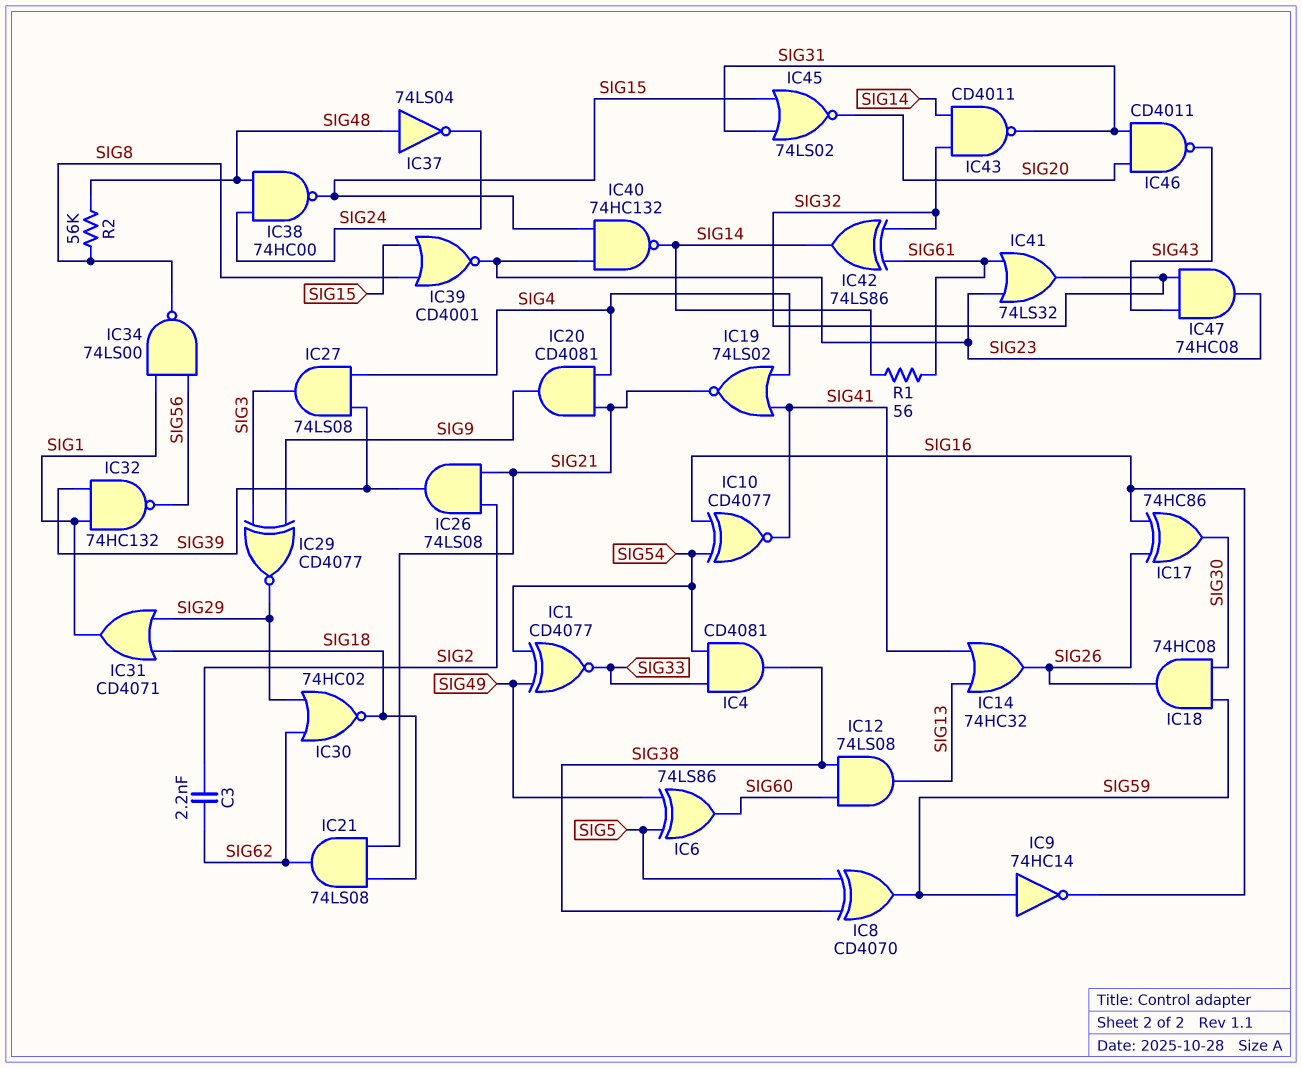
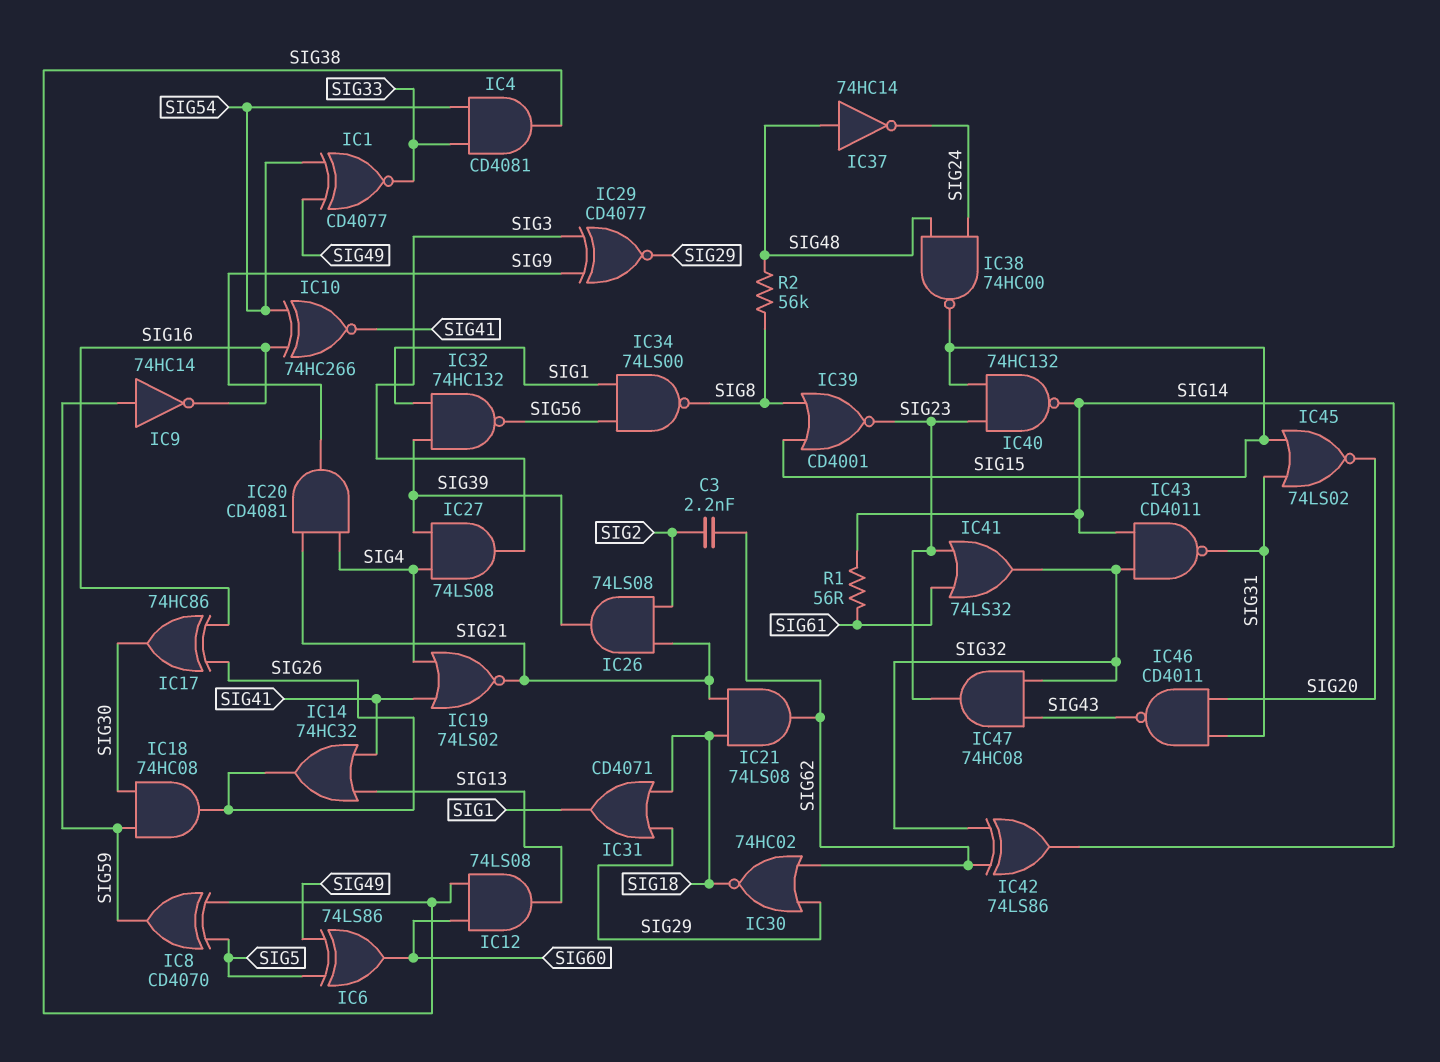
IC10: XNOR CD4077 (in SIG16, in SIG54, out SIG41) -> XNOR 74HC266 (in SIG16, in SIG54, out SIG41)
IC37: NOT 74LS04 (in SIG48, out SIG24) -> NOT 74HC14 (in SIG48, out SIG24)
IC42: XOR 74LS86 (in SIG32, in SIG61, out SIG14) -> XOR 74LS86 (in SIG32, in SIG62, out SIG14)

